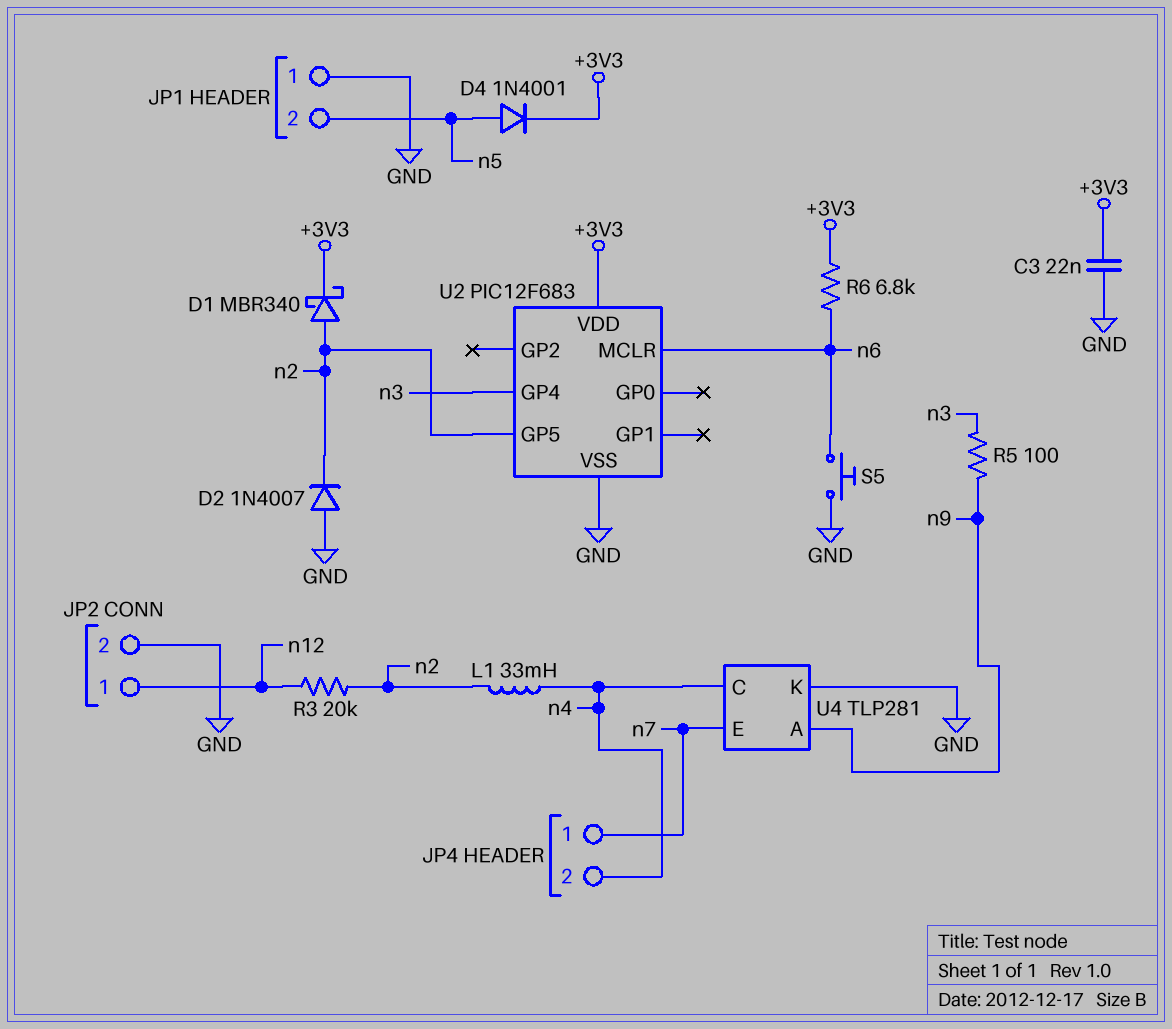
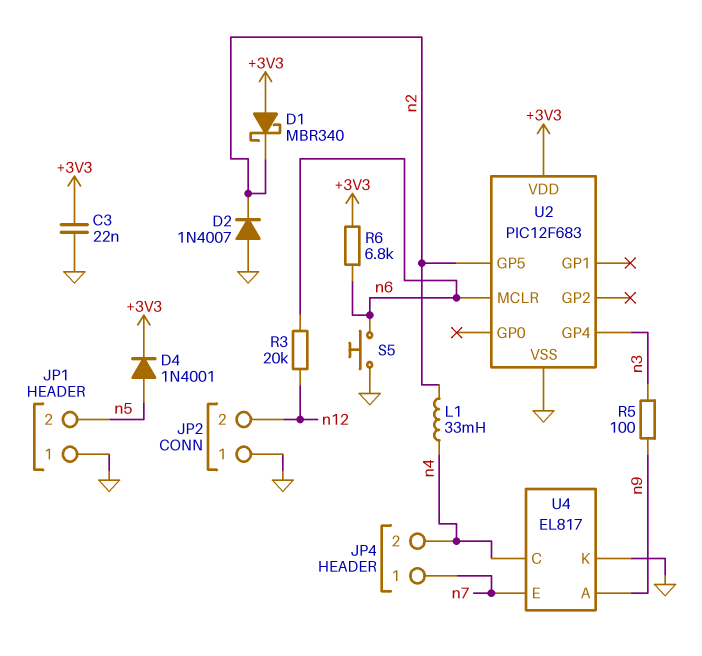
D1: schottky MBR340 (A n2, K +3V3) -> schottky MBR340 (A +3V3, K n2)
JP2 pin 1: n12 -> GND
JP2 pin 2: GND -> n12
R3: 20k (n2, n12) -> 20k (n6, n12)
U4: TLP281 -> EL817

